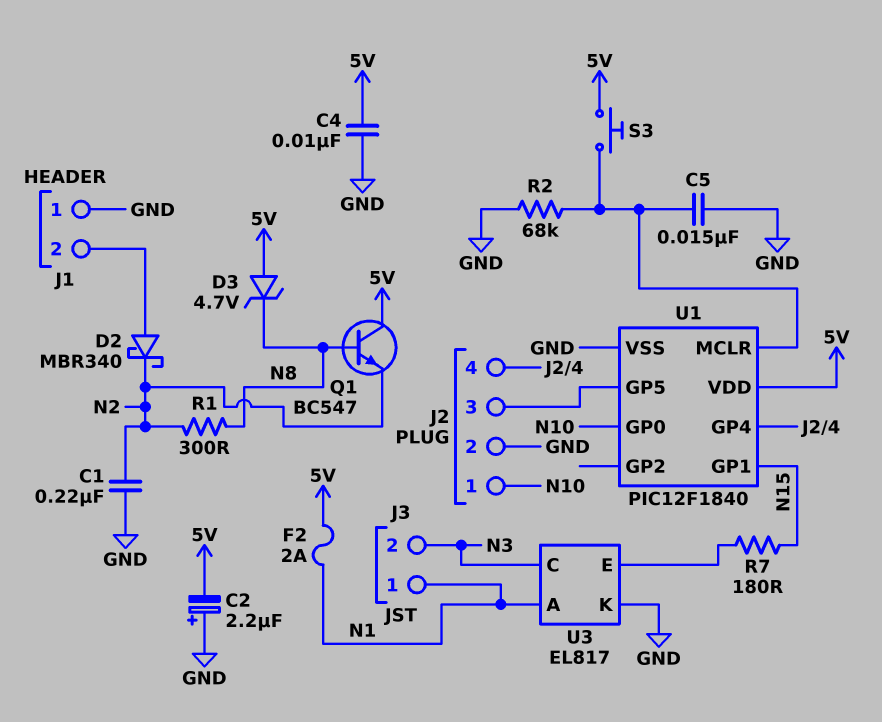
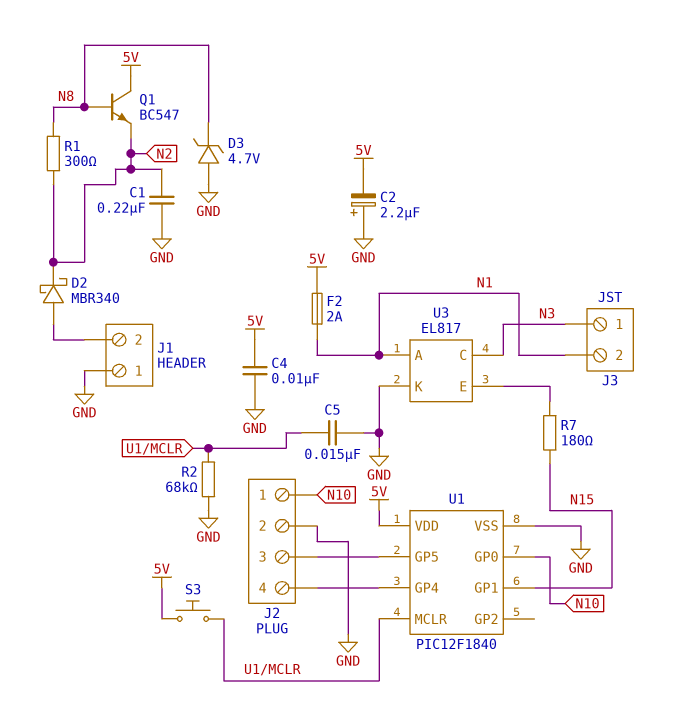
D3: zener 4.7V (A 5V, K N8) -> zener 4.7V (A GND, K N8)
J3 pin 1: N1 -> N3
J3 pin 2: N3 -> N1

